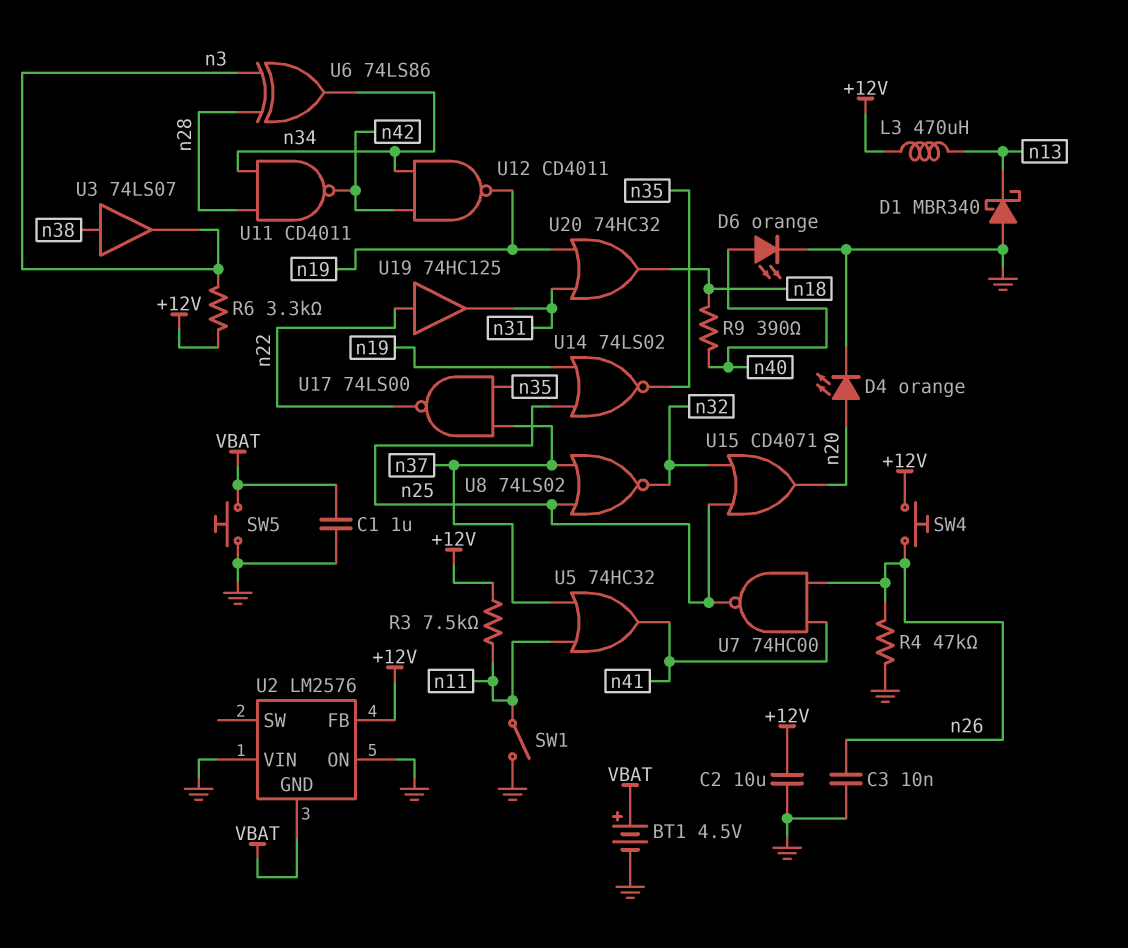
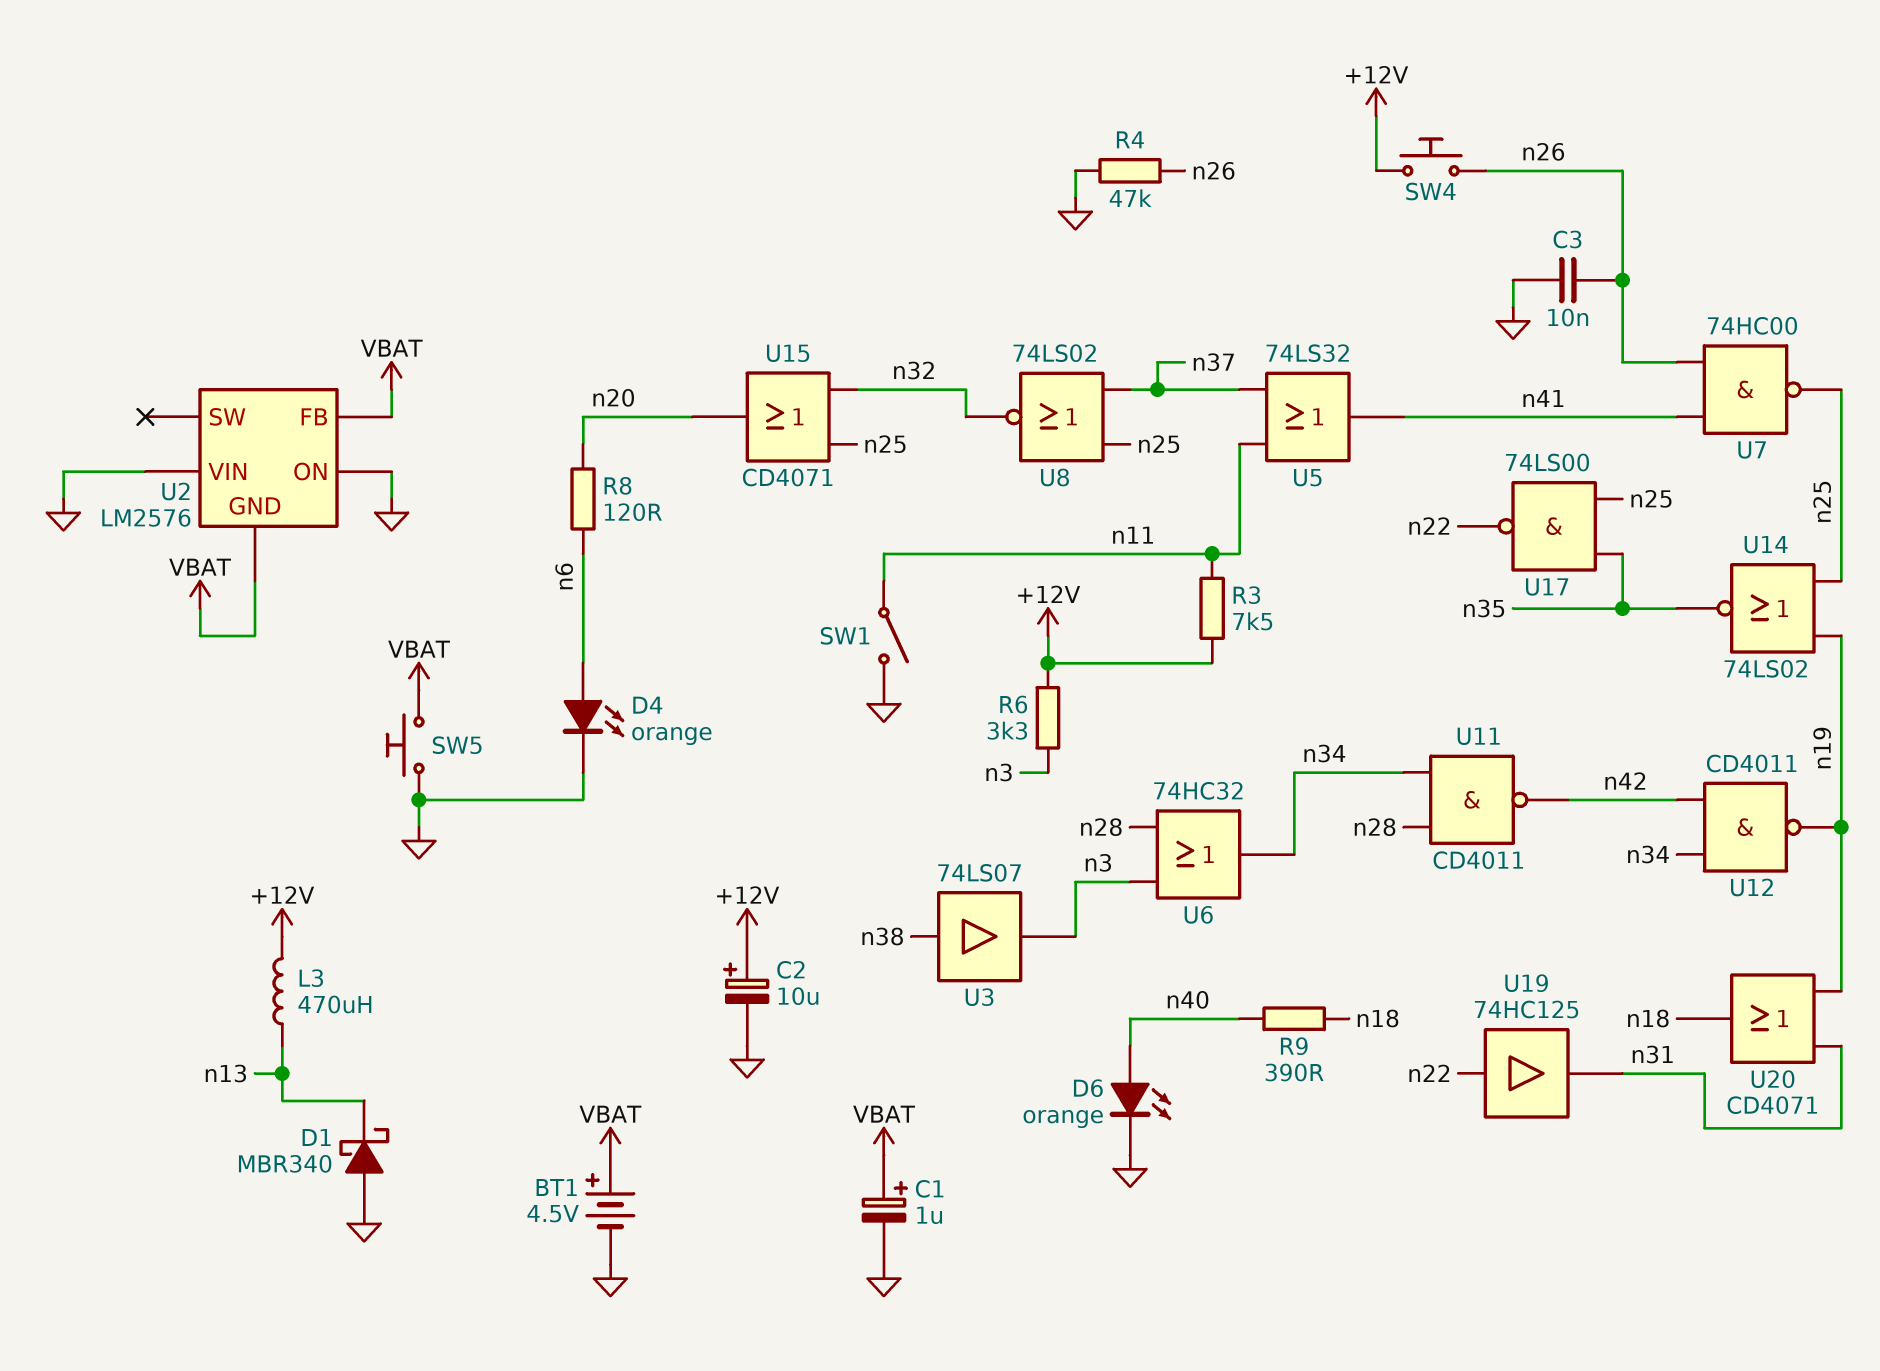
C1: 1uF (GND, VBAT) -> 1uF (plus VBAT, minus GND)
C2: 10uF (+12V, GND) -> 10uF (plus +12V, minus GND)
D4: LED orange (A n20, K GND) -> LED orange (A n6, K GND)
R8: none -> 120 (n6, n20)
U2 pin FB: +12V -> VBAT
U5: OR 74HC32 (in n11, in n37, out n41) -> OR 74LS32 (in n11, in n37, out n41)
U6: XOR 74LS86 (in n3, in n28, out n34) -> OR 74HC32 (in n3, in n28, out n34)
U17: NAND 74LS00 (in n35, in n37, out n22) -> NAND 74LS00 (in n25, in n35, out n22)
U20: OR 74HC32 (in n19, in n31, out n18) -> OR CD4071 (in n19, in n31, out n18)

